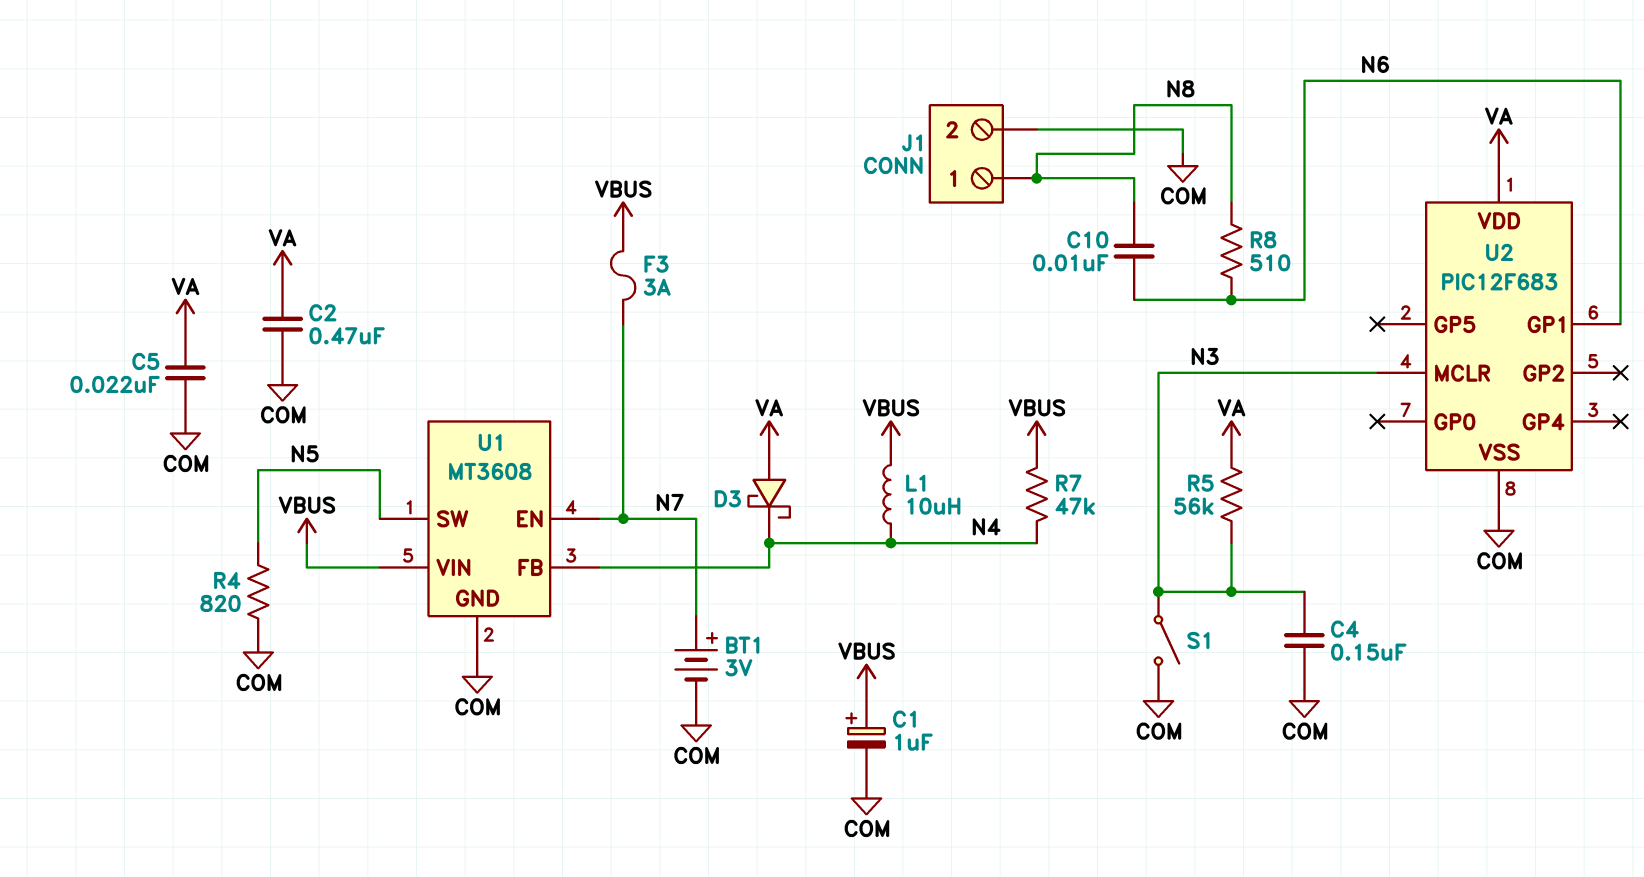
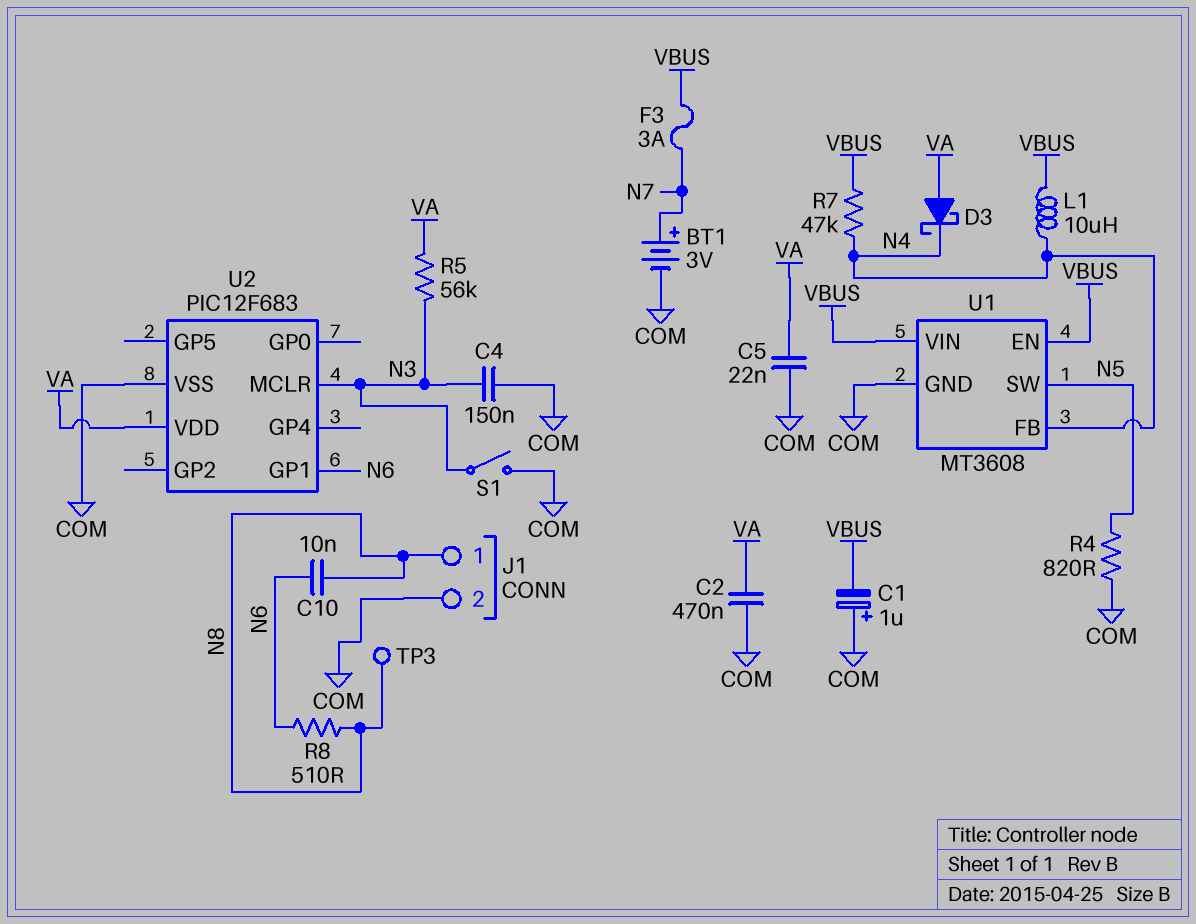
C1: 1uF (plus VBUS, minus COM) -> 1uF (plus COM, minus VBUS)
TP3: none -> test point (N8)
U1 pin EN: N7 -> VBUS

